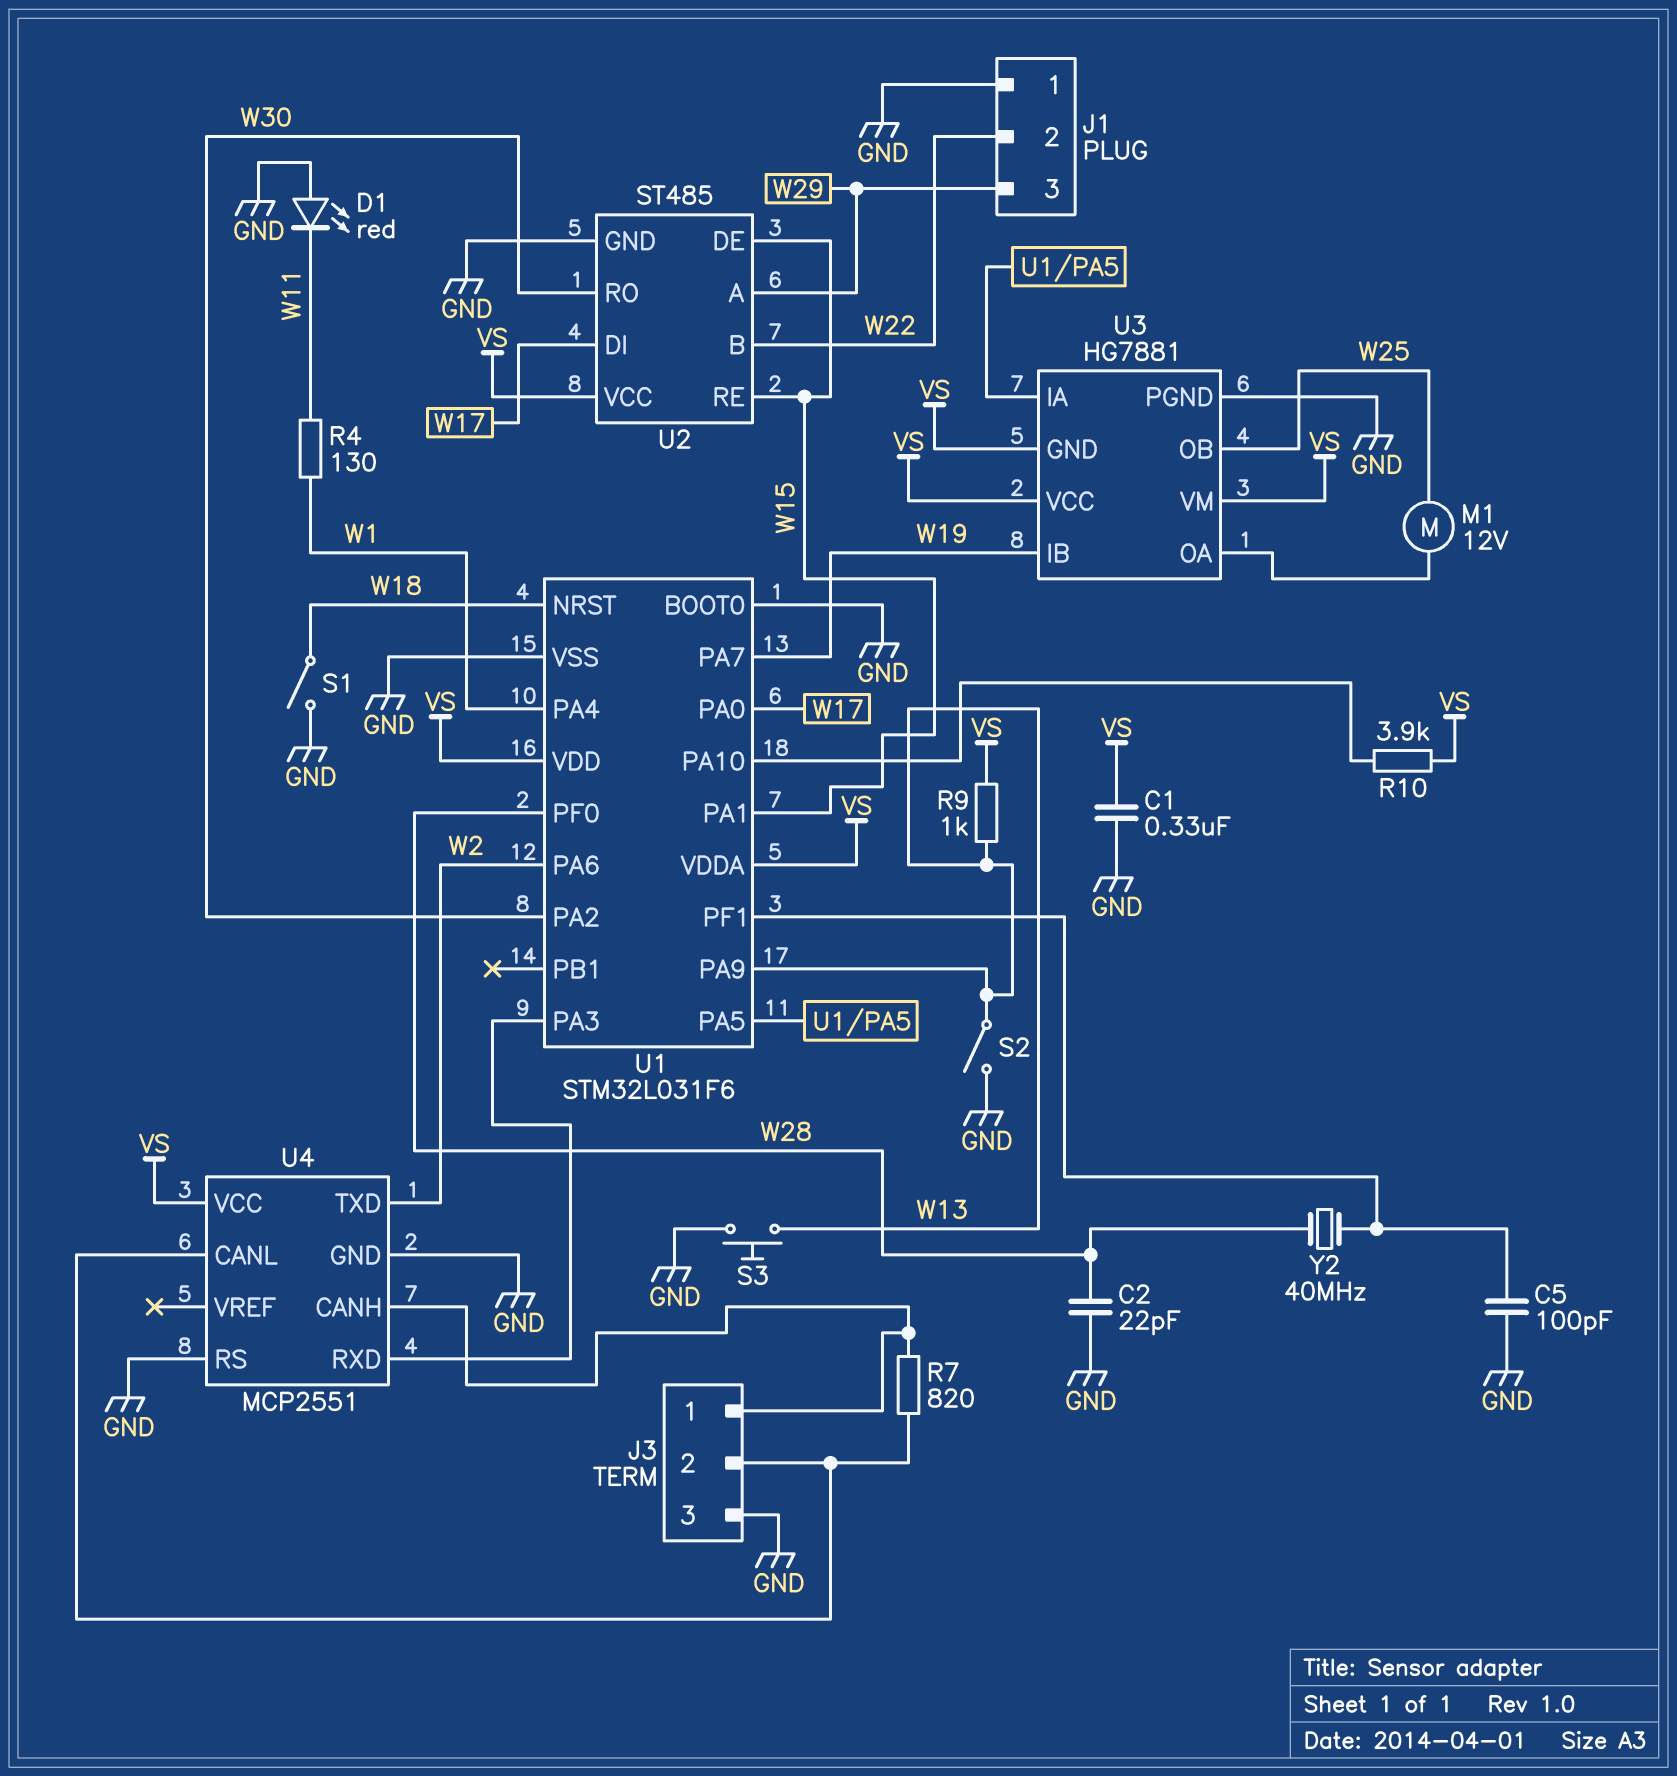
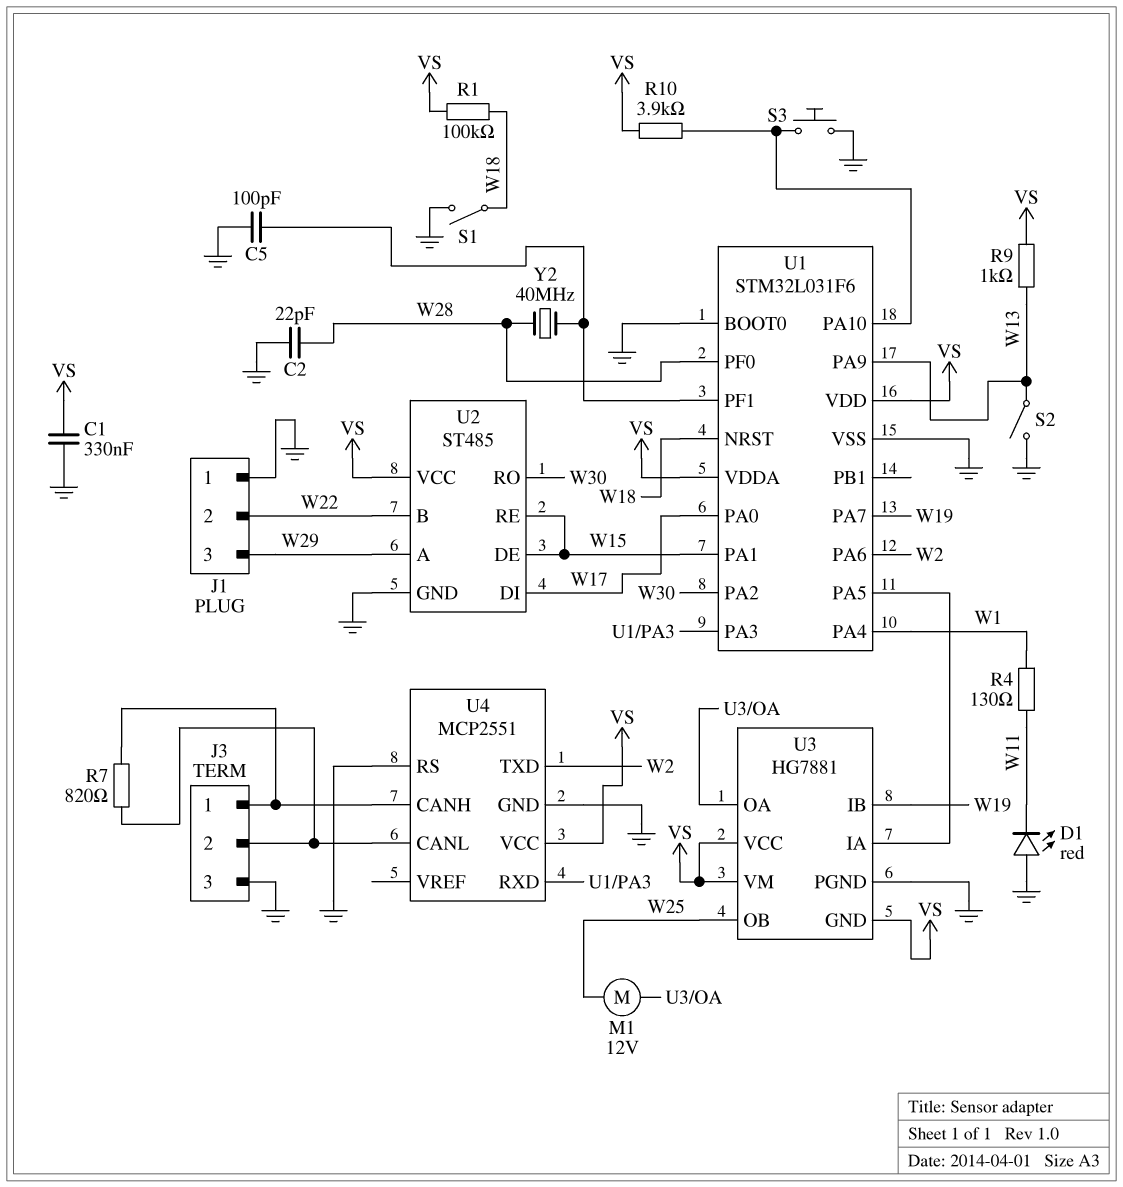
R1: none -> 100k (VS, W18)
S3: button (GND, W13) -> button (GND, U1/PA10)

